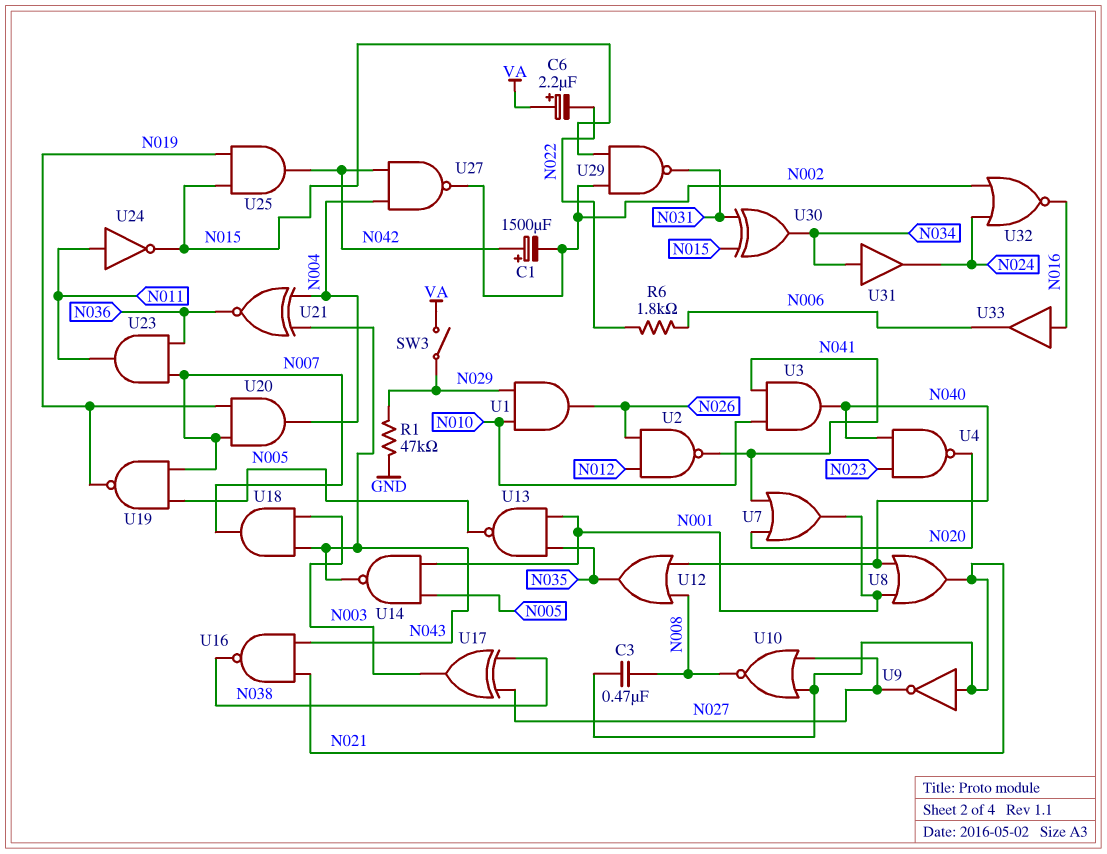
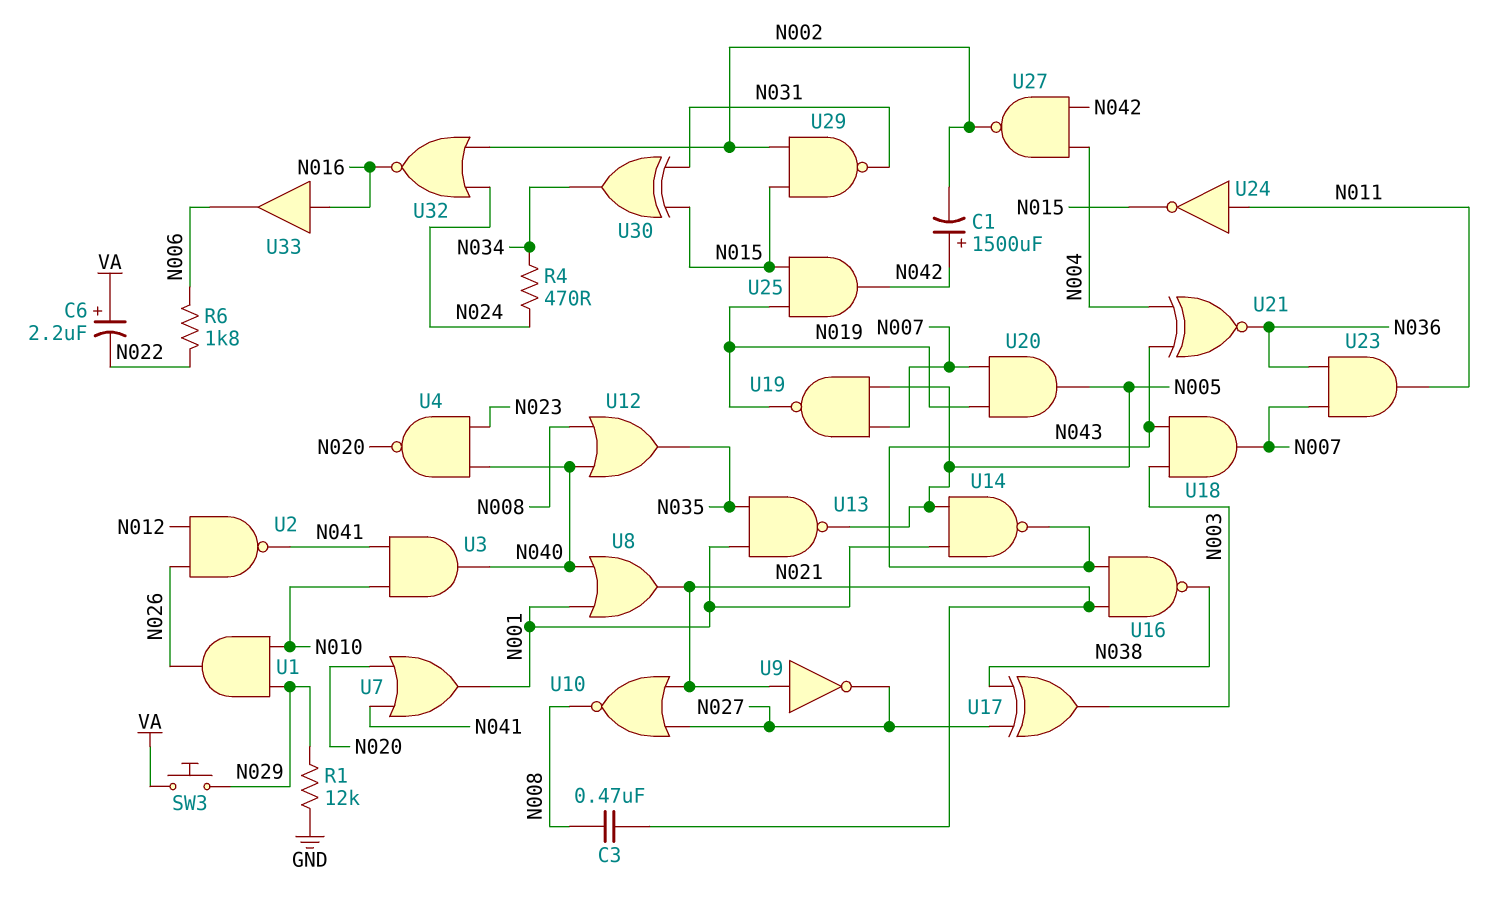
R1: 47k (GND, N029) -> 12k (GND, N029)
R4: none -> 470 (N024, N034)
SW3: switch (N029, VA) -> button (N029, VA)
U20: AND (in N007, in N019, out N004) -> AND (in N007, in N019, out N005)
U31: buffer (in N034, out N024) -> none

